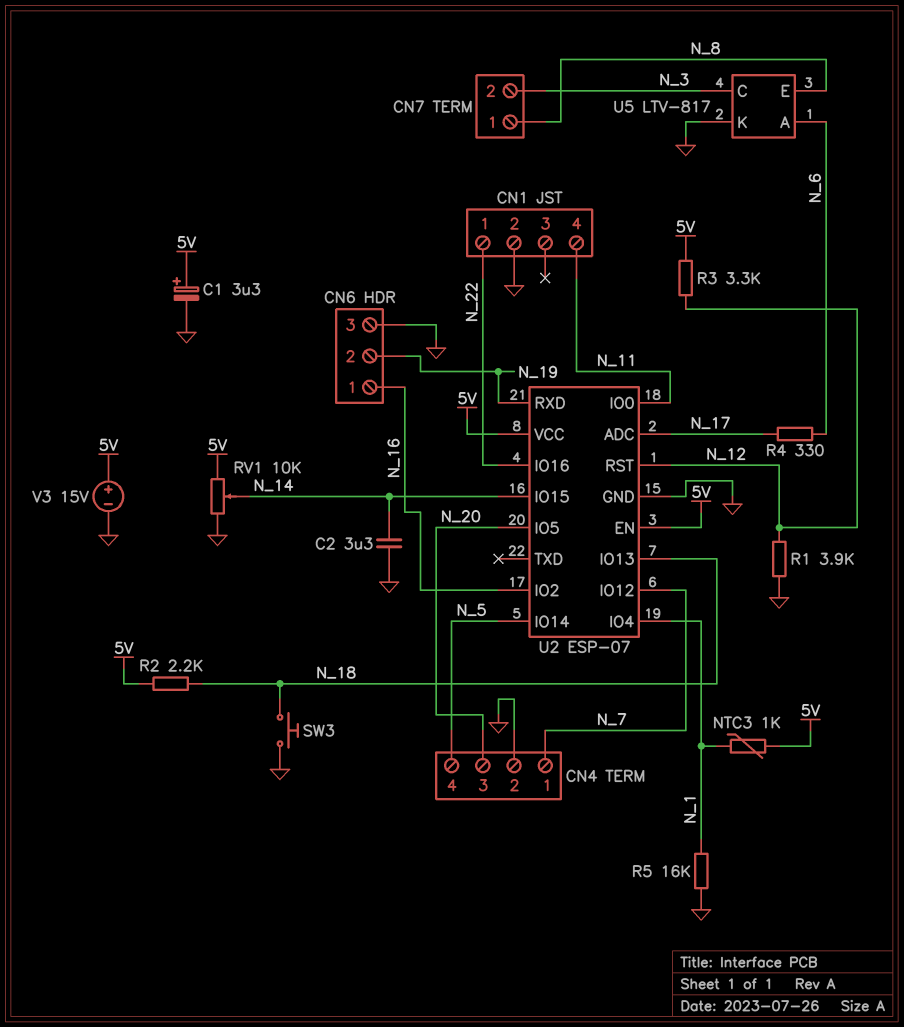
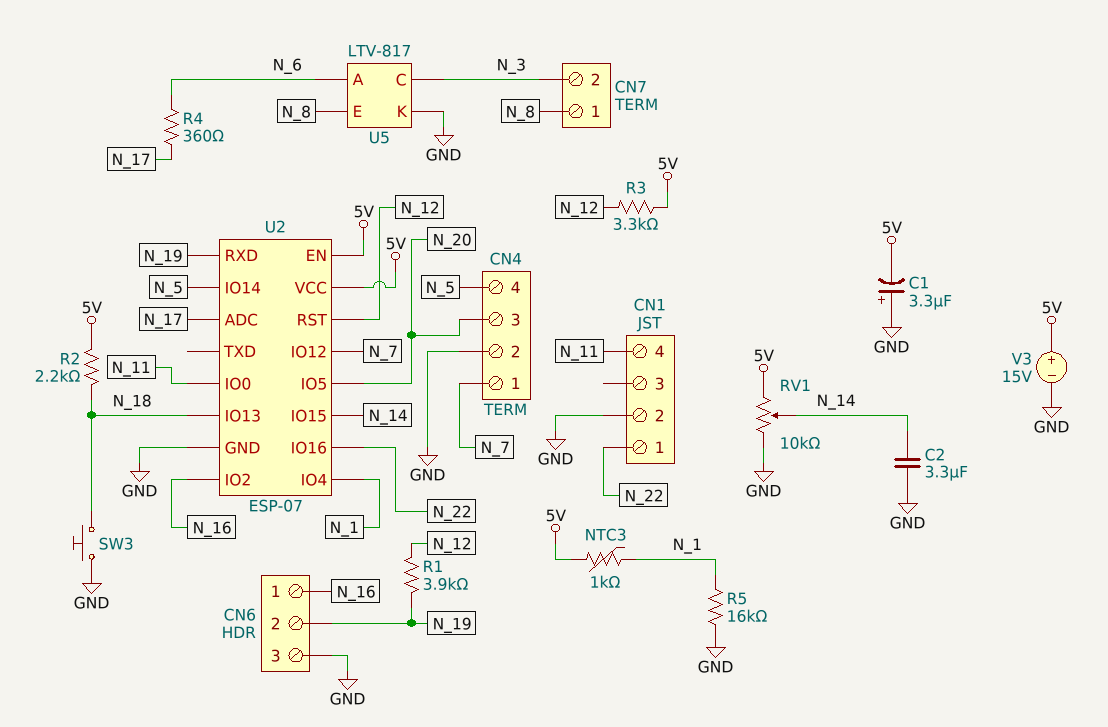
C1: 3.3uF (plus 5V, minus GND) -> 3.3uF (plus GND, minus 5V)
R1: 3.9k (GND, N_12) -> 3.9k (N_12, N_19)
R4: 330 (N_6, N_17) -> 360 (N_6, N_17)

